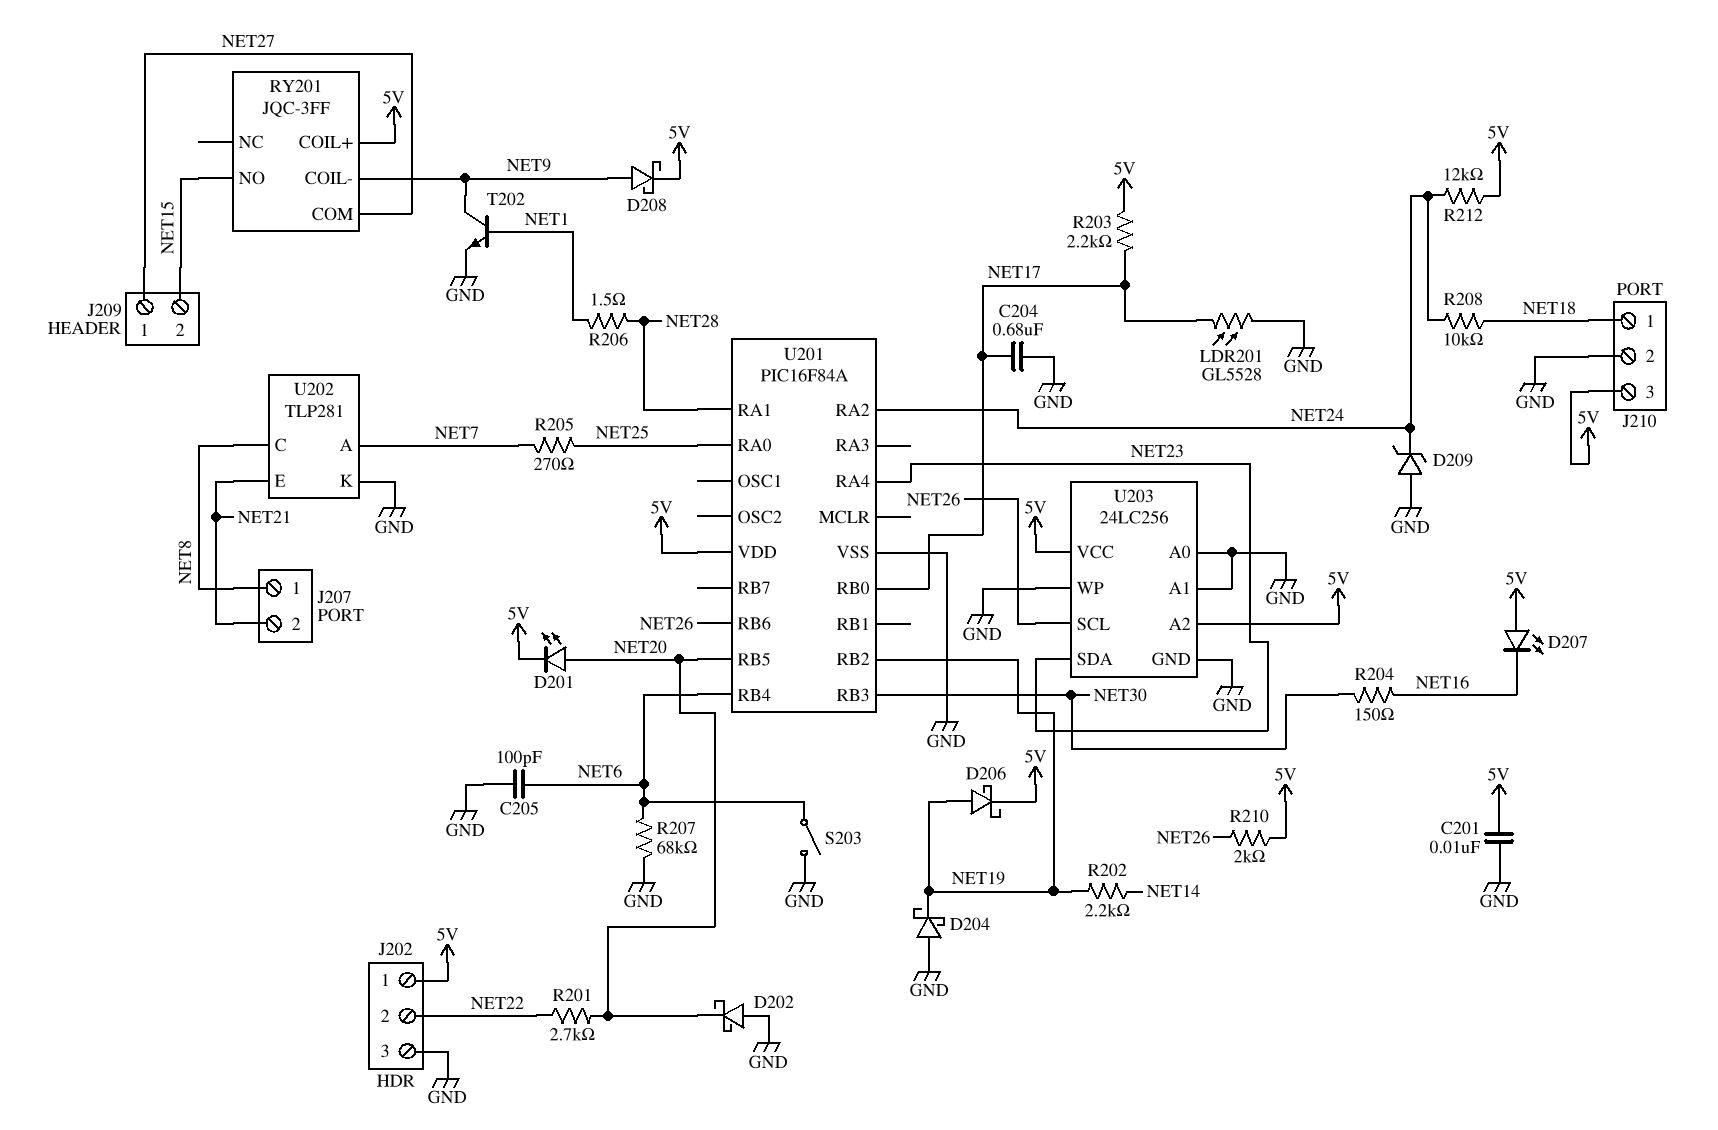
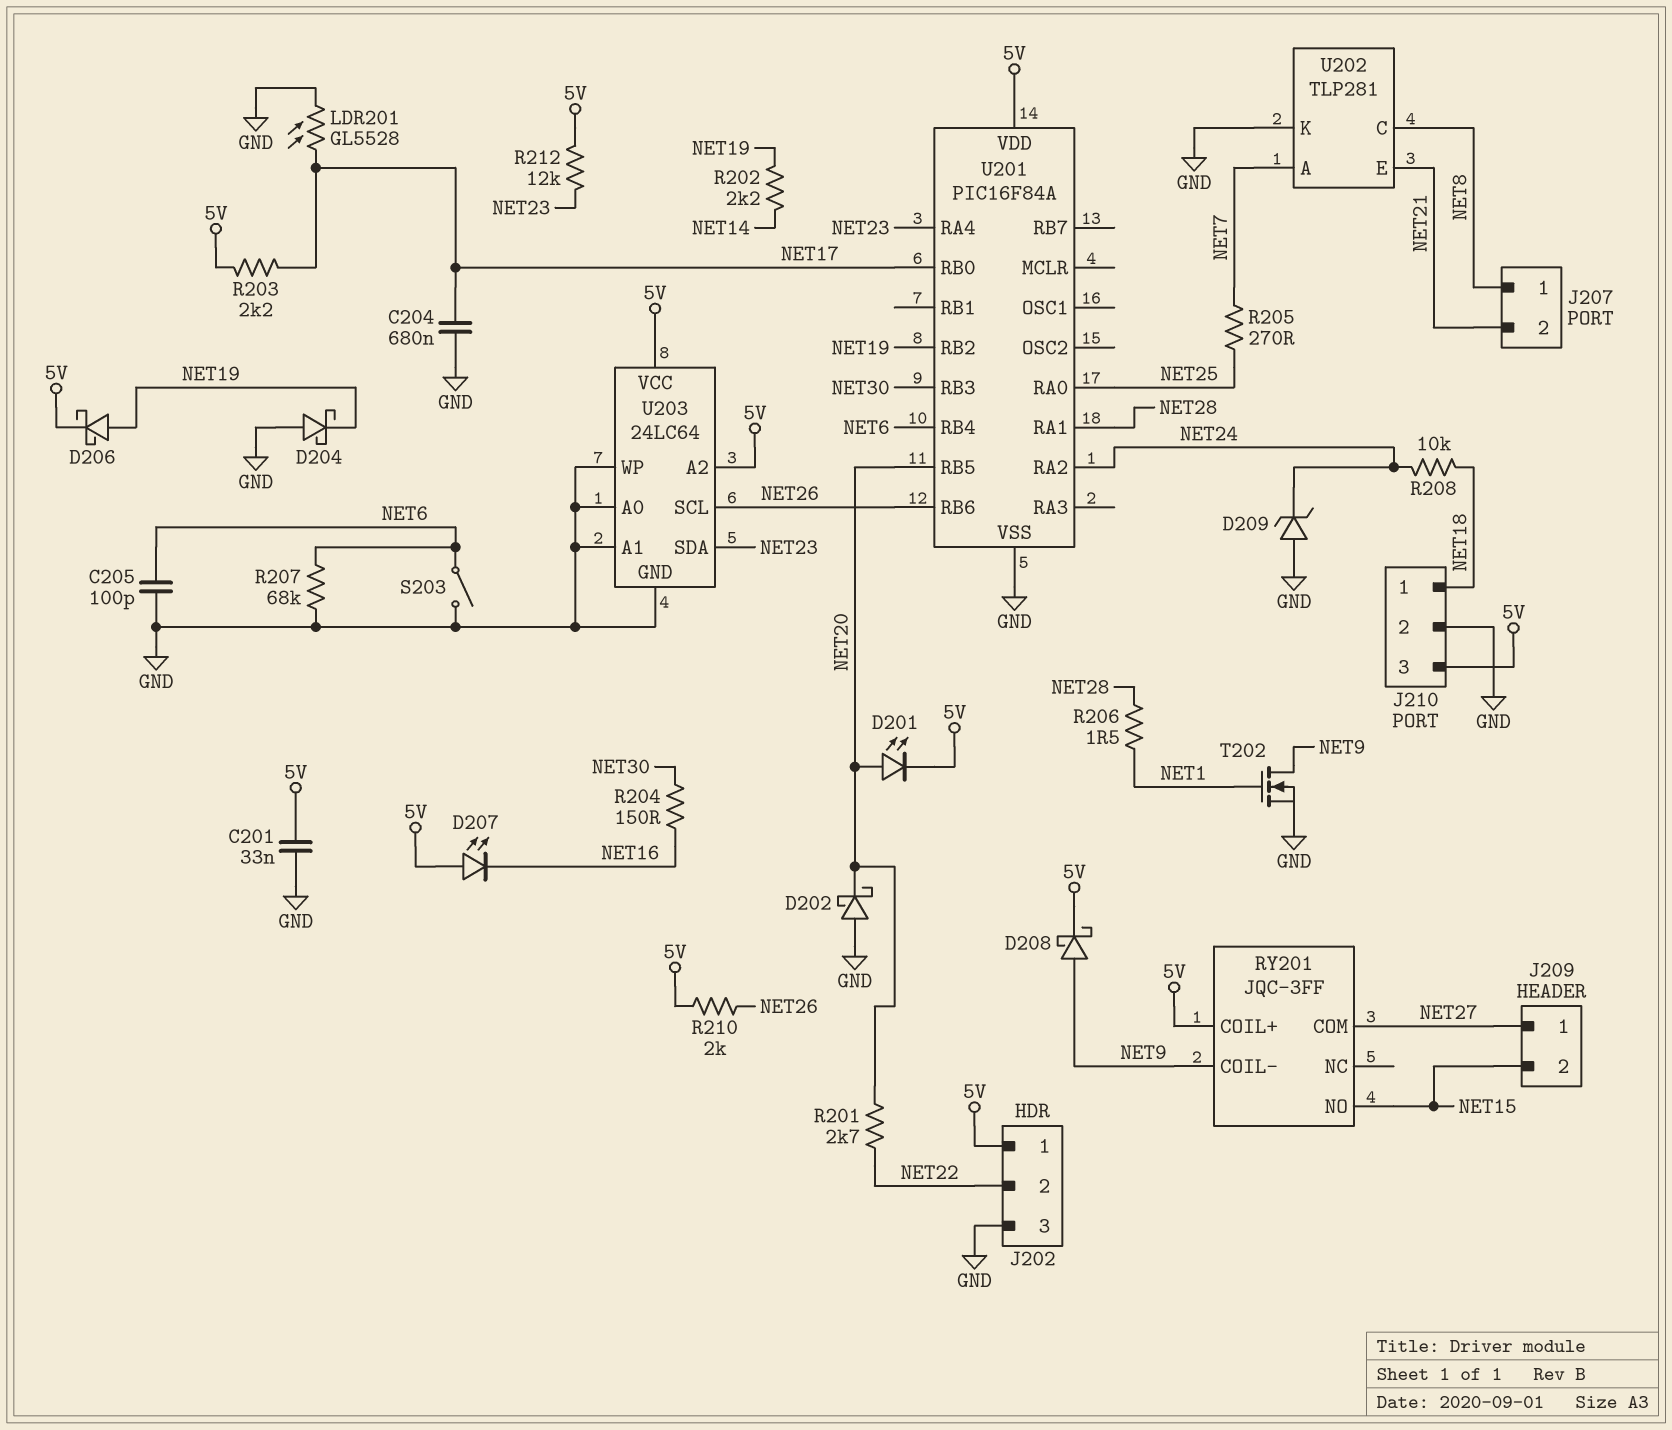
C201: 10nF (5V, GND) -> 33nF (5V, GND)
R212: 12k (5V, NET24) -> 12k (5V, NET23)
T202: NPN (B NET1, C NET9, E GND) -> NMOS (G NET1, D NET9, S GND)
U203: 24LC256 -> 24LC64

